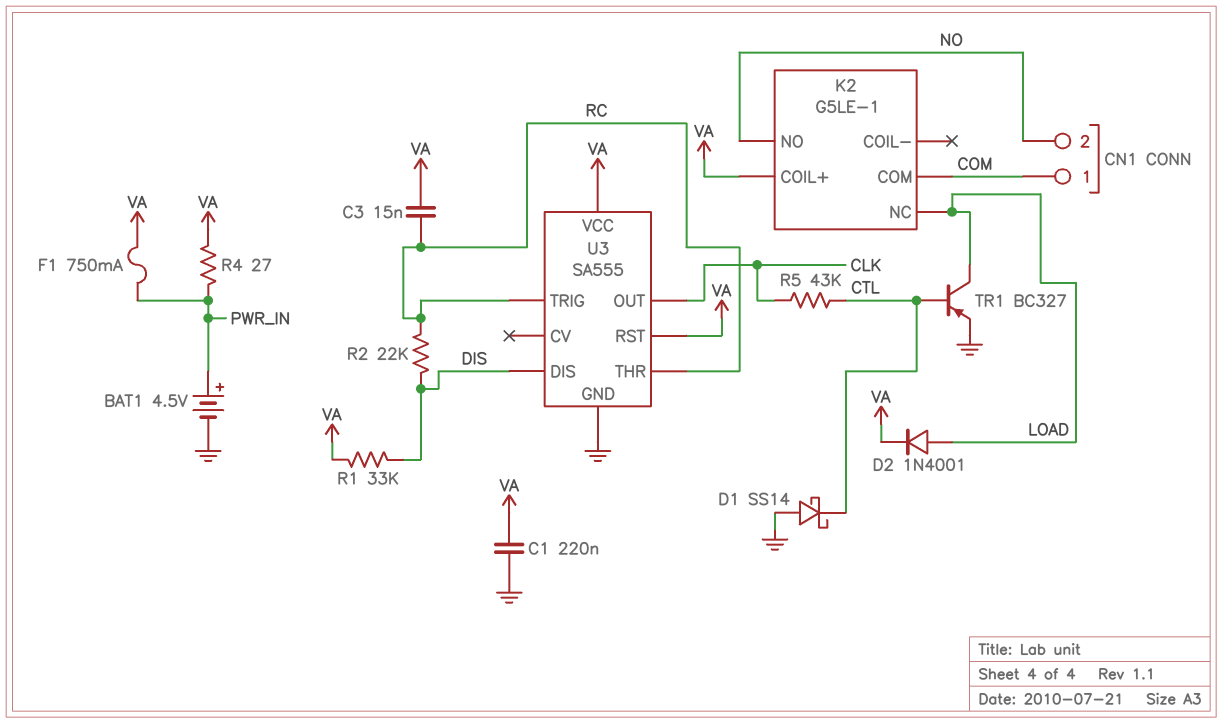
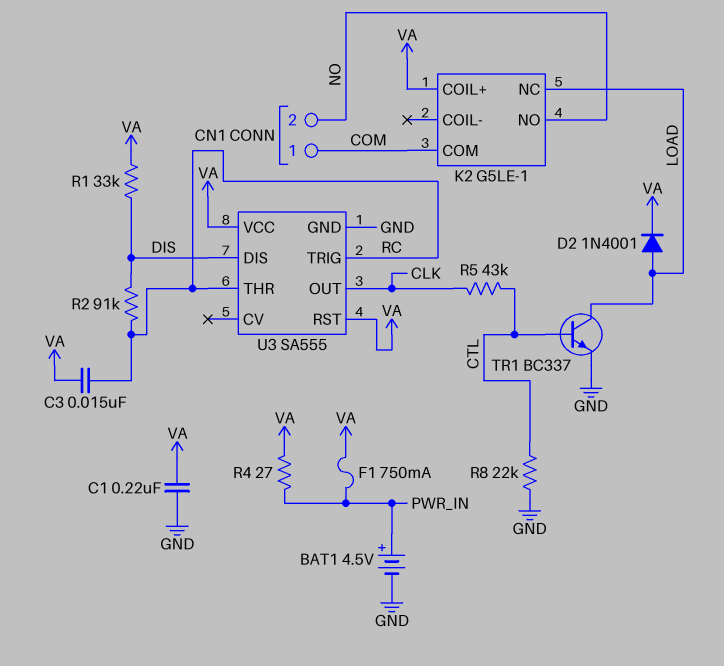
D1: schottky SS14 (A GND, K CTL) -> none
R2: 22k (DIS, RC) -> 91k (DIS, RC)
R8: none -> 22k (CTL, GND)
TR1: PNP BC327 (B CTL, C LOAD, E GND) -> NPN BC337 (B CTL, C LOAD, E GND)

